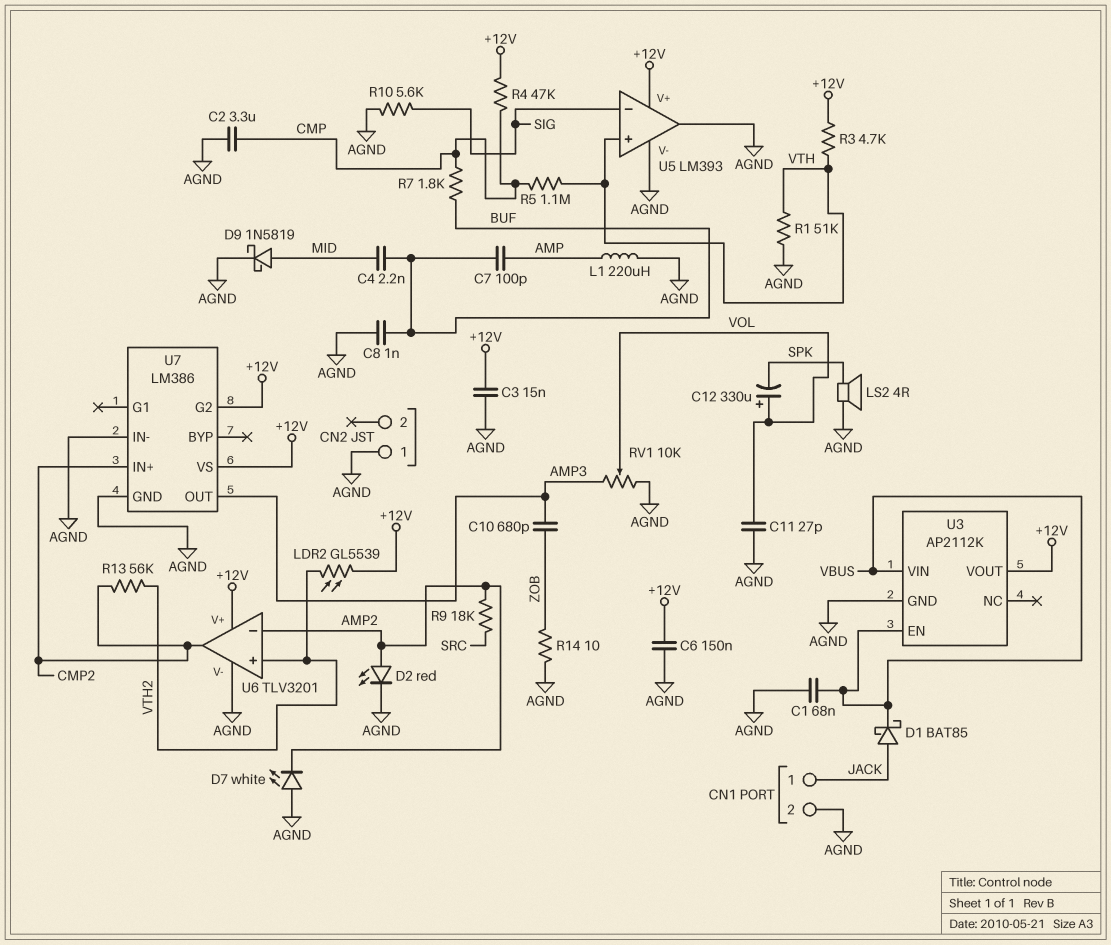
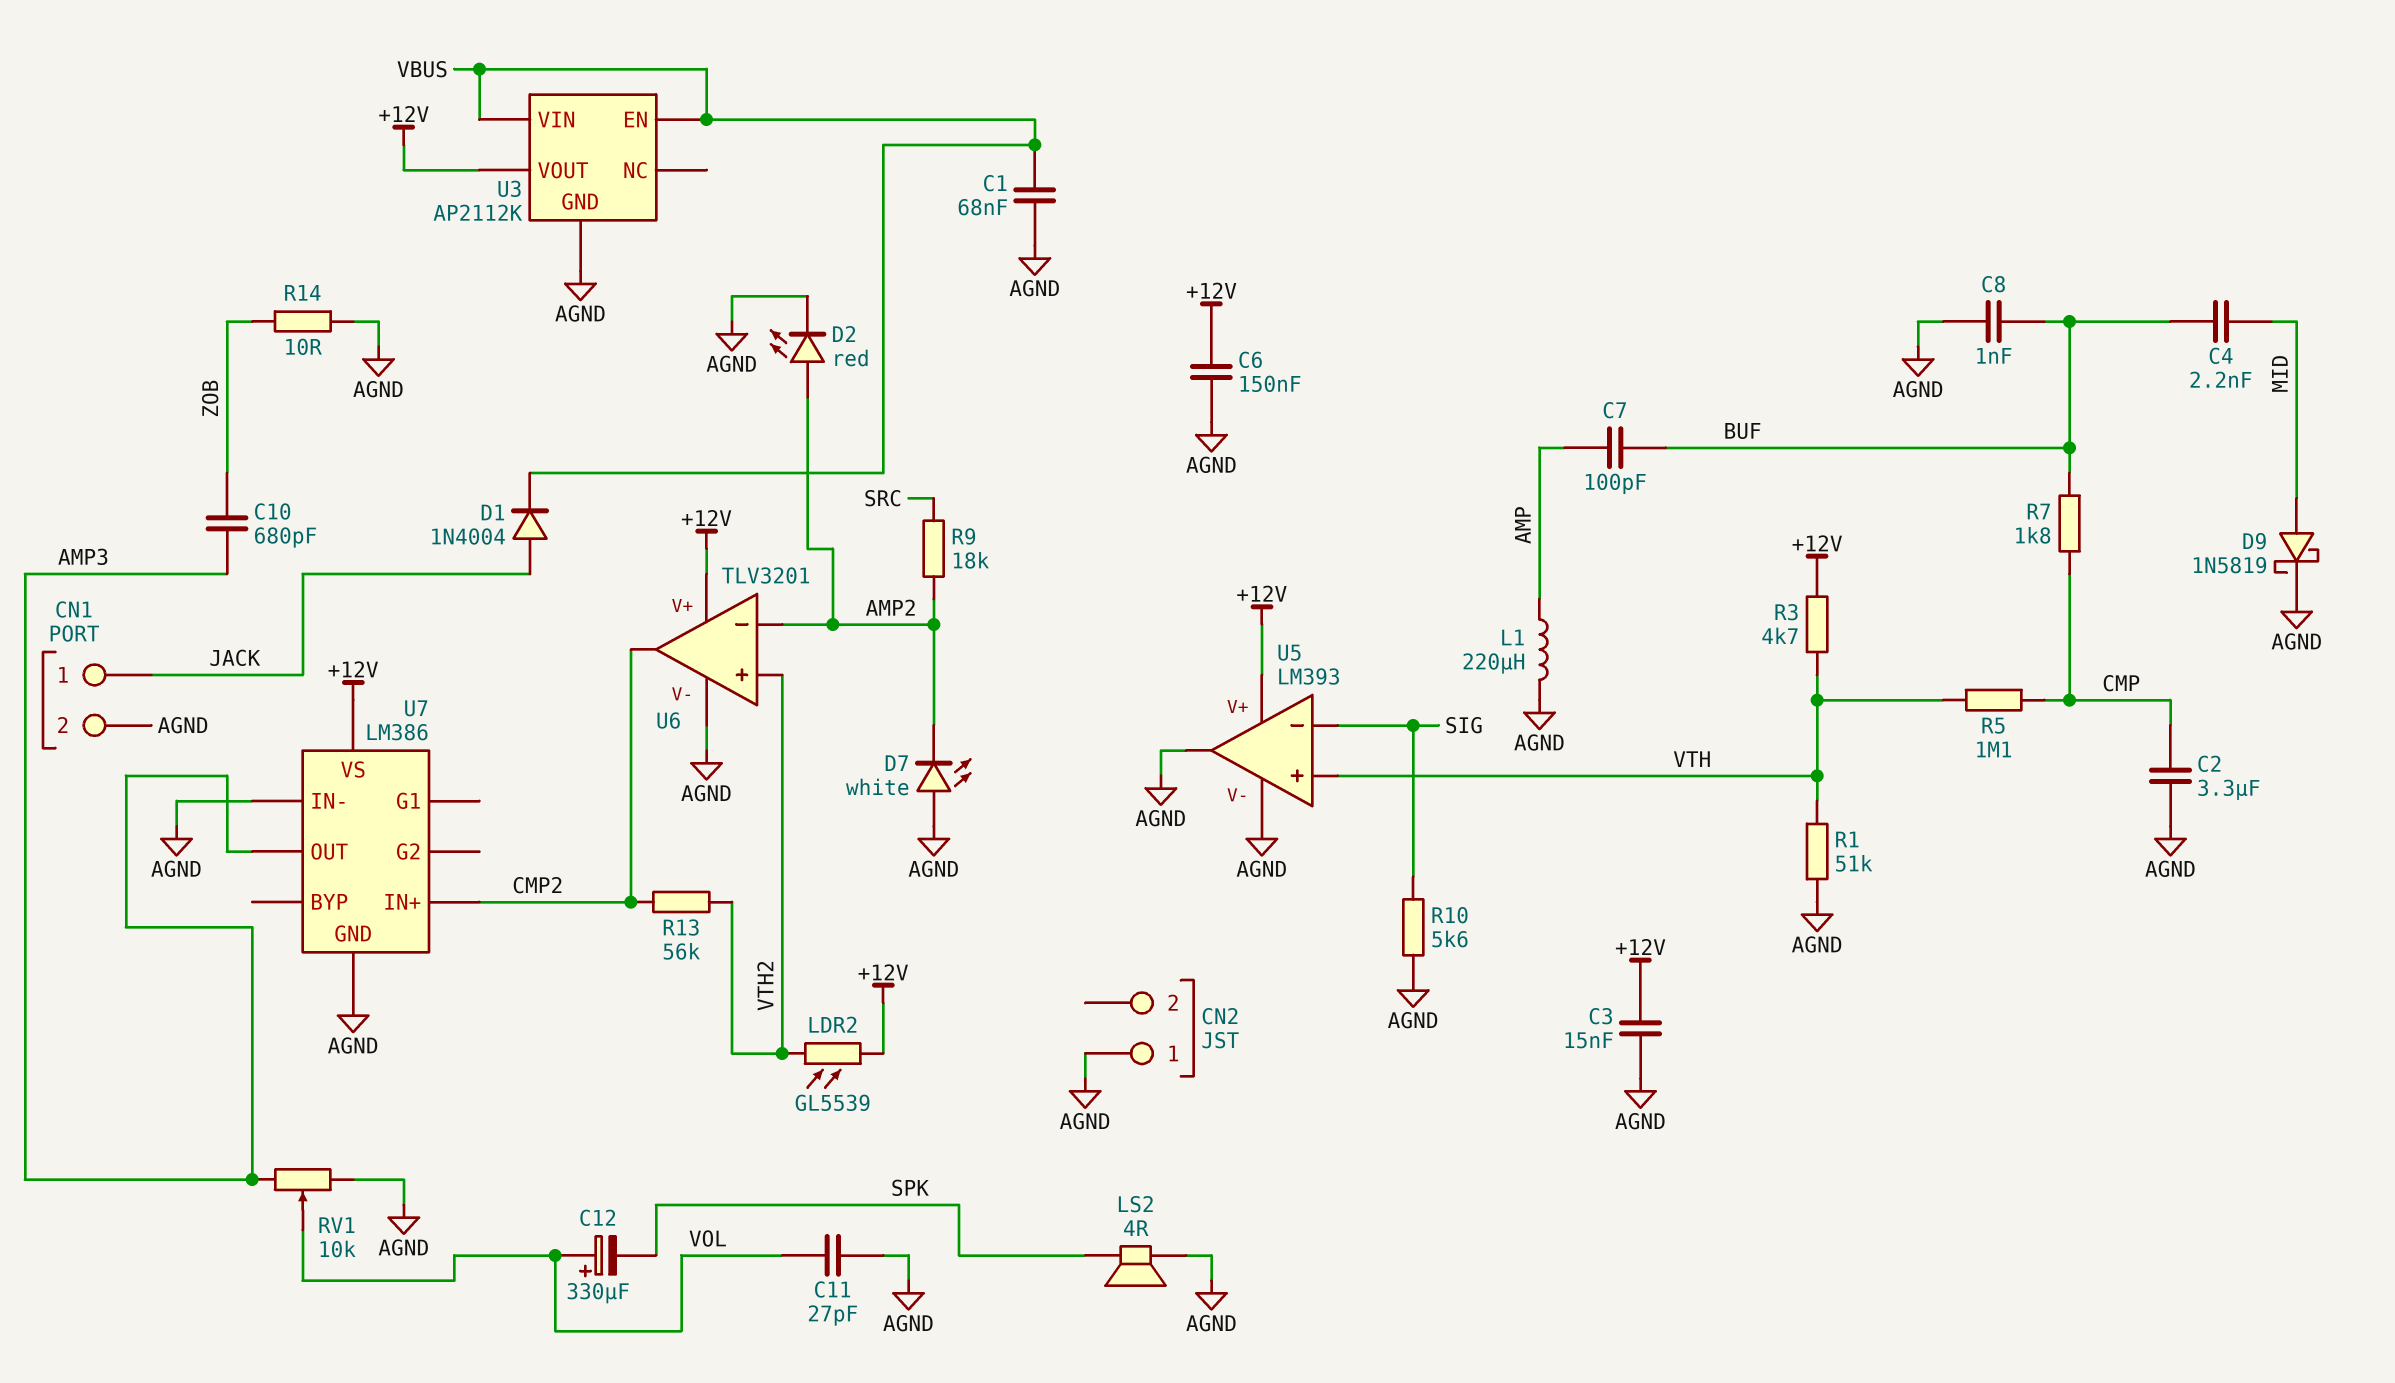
D1: schottky BAT85 (A JACK, K VBUS) -> diode 1N4004 (A JACK, K VBUS)
R4: 47k (+12V, CMP) -> none
U7 pin G2: +12V -> none

